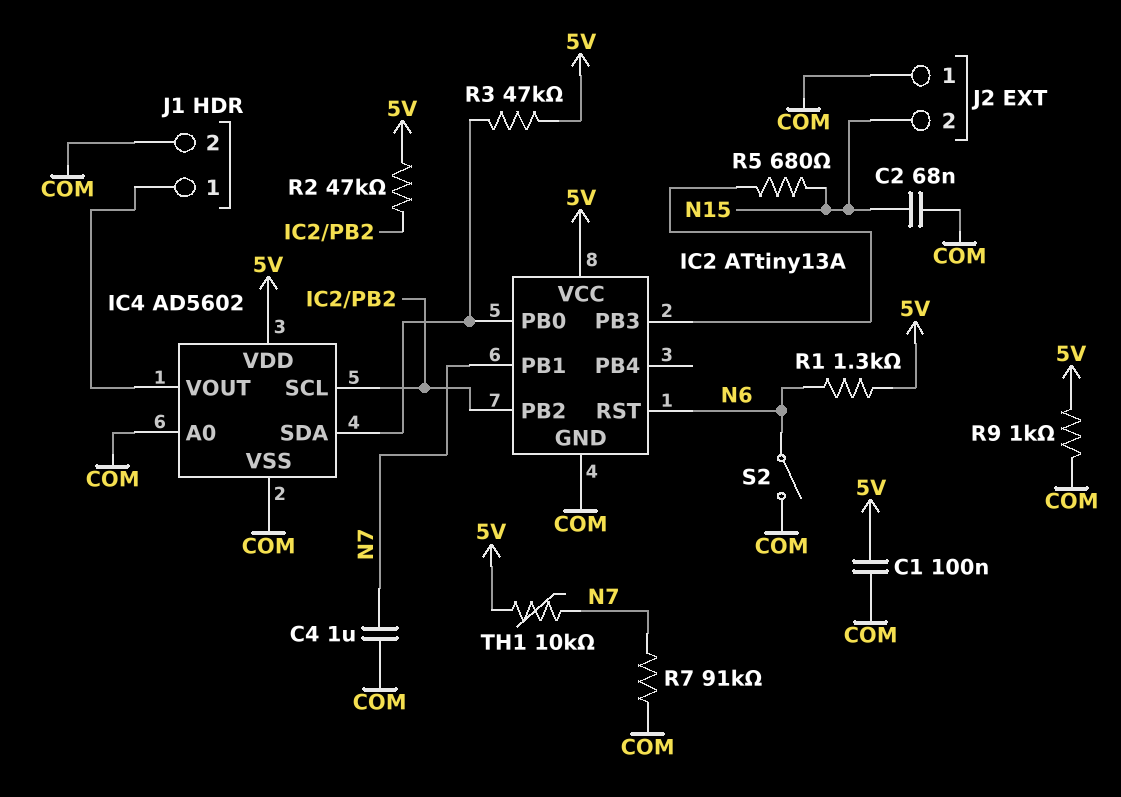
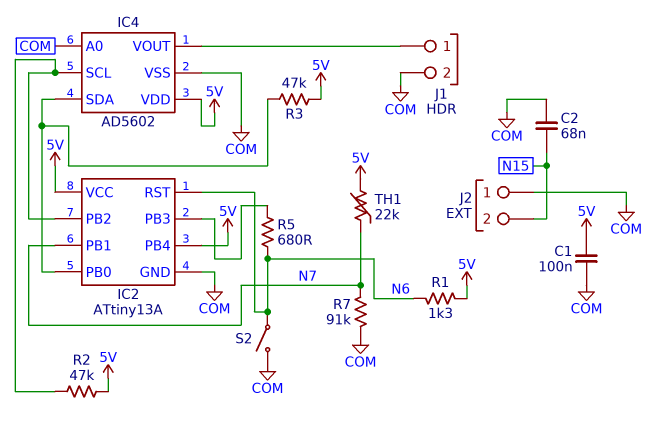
C4: 1uF (COM, N7) -> none
IC2 pin PB4: none -> 5V
R5: 680 (IC2/PB3, N15) -> 680 (IC2/PB3, N6)
R9: 1k (5V, COM) -> none
TH1: 10k (5V, N7) -> 22k (5V, N7)

